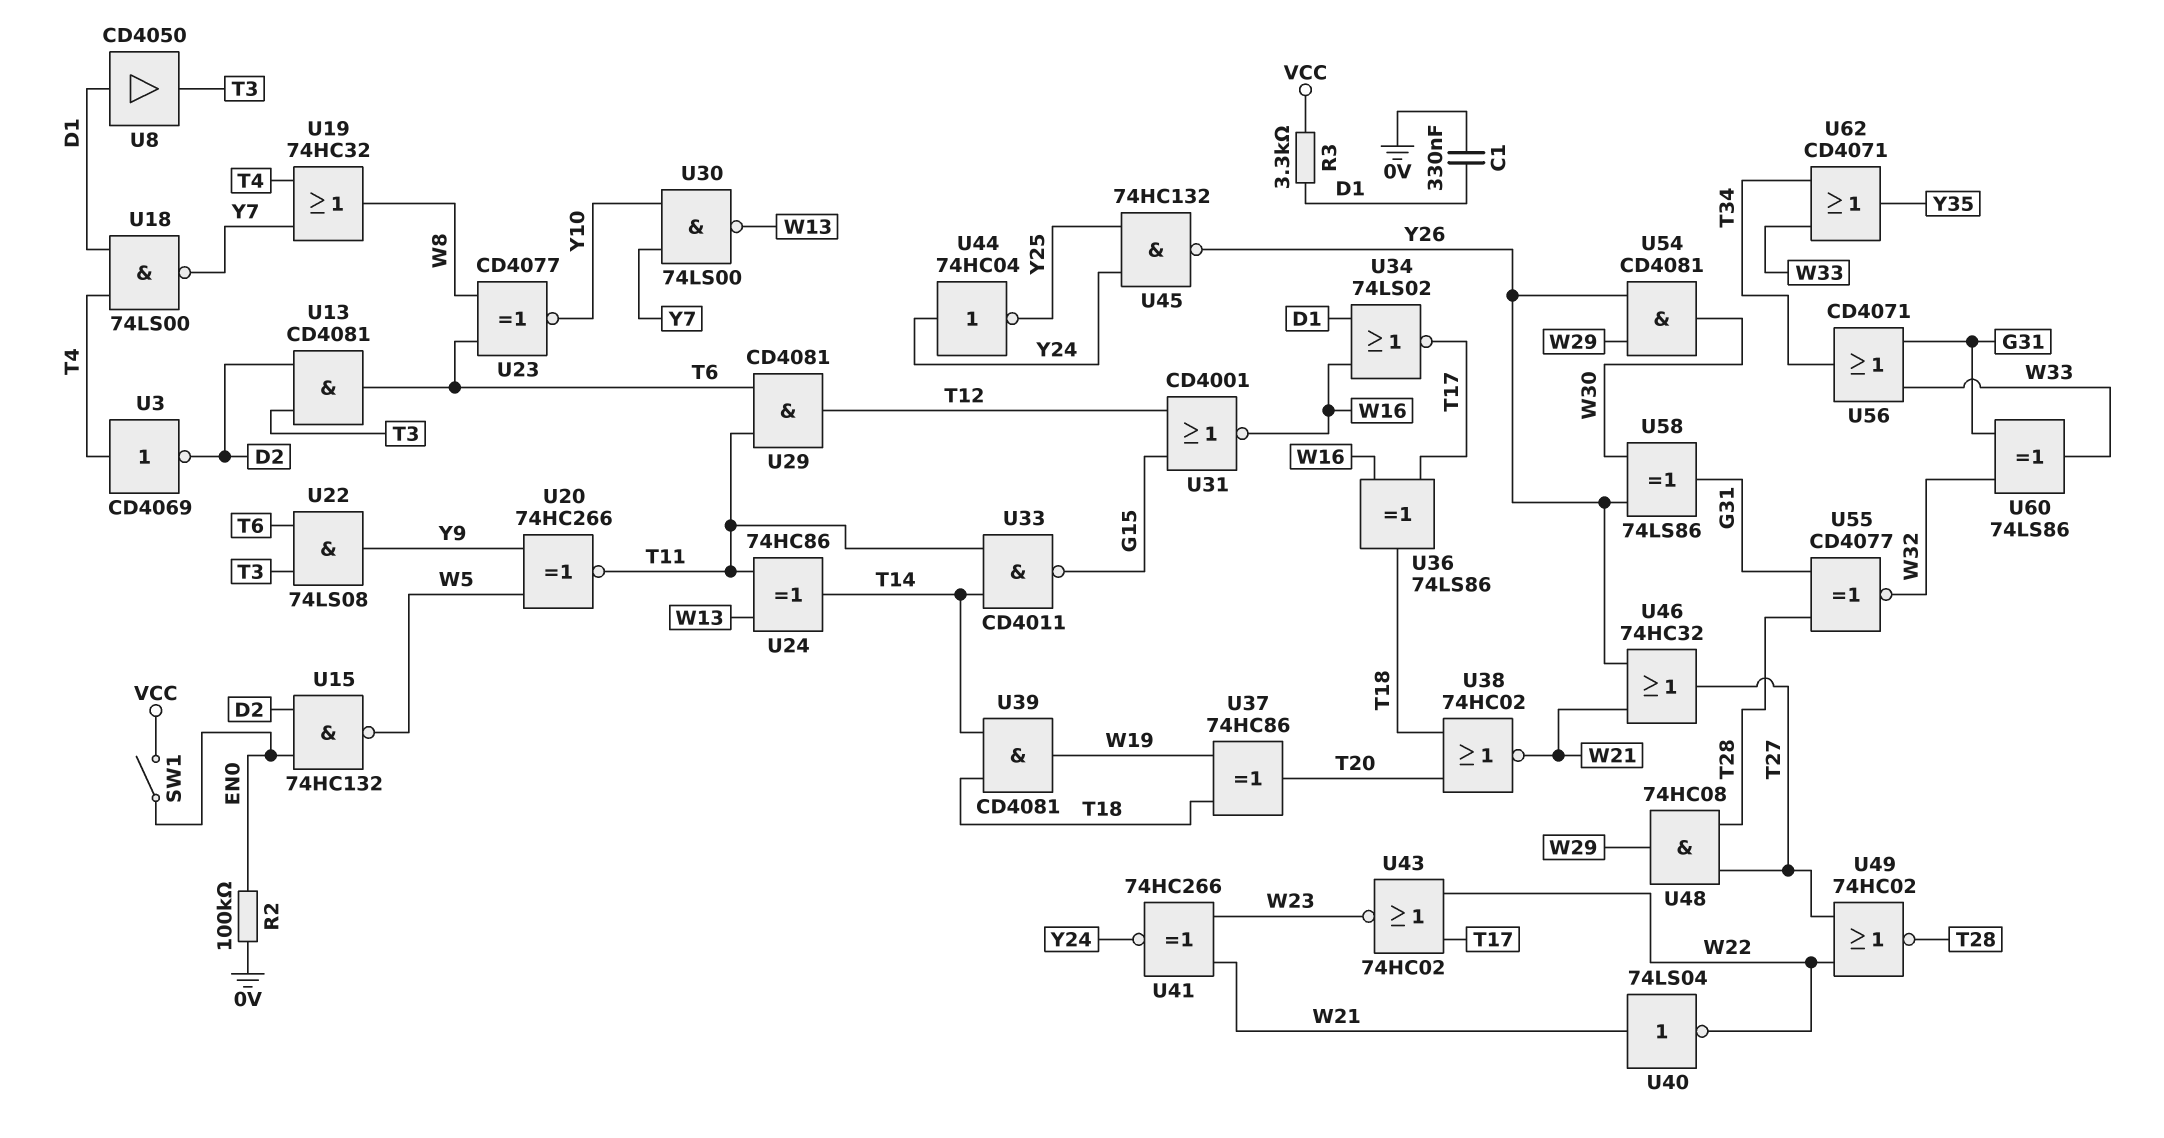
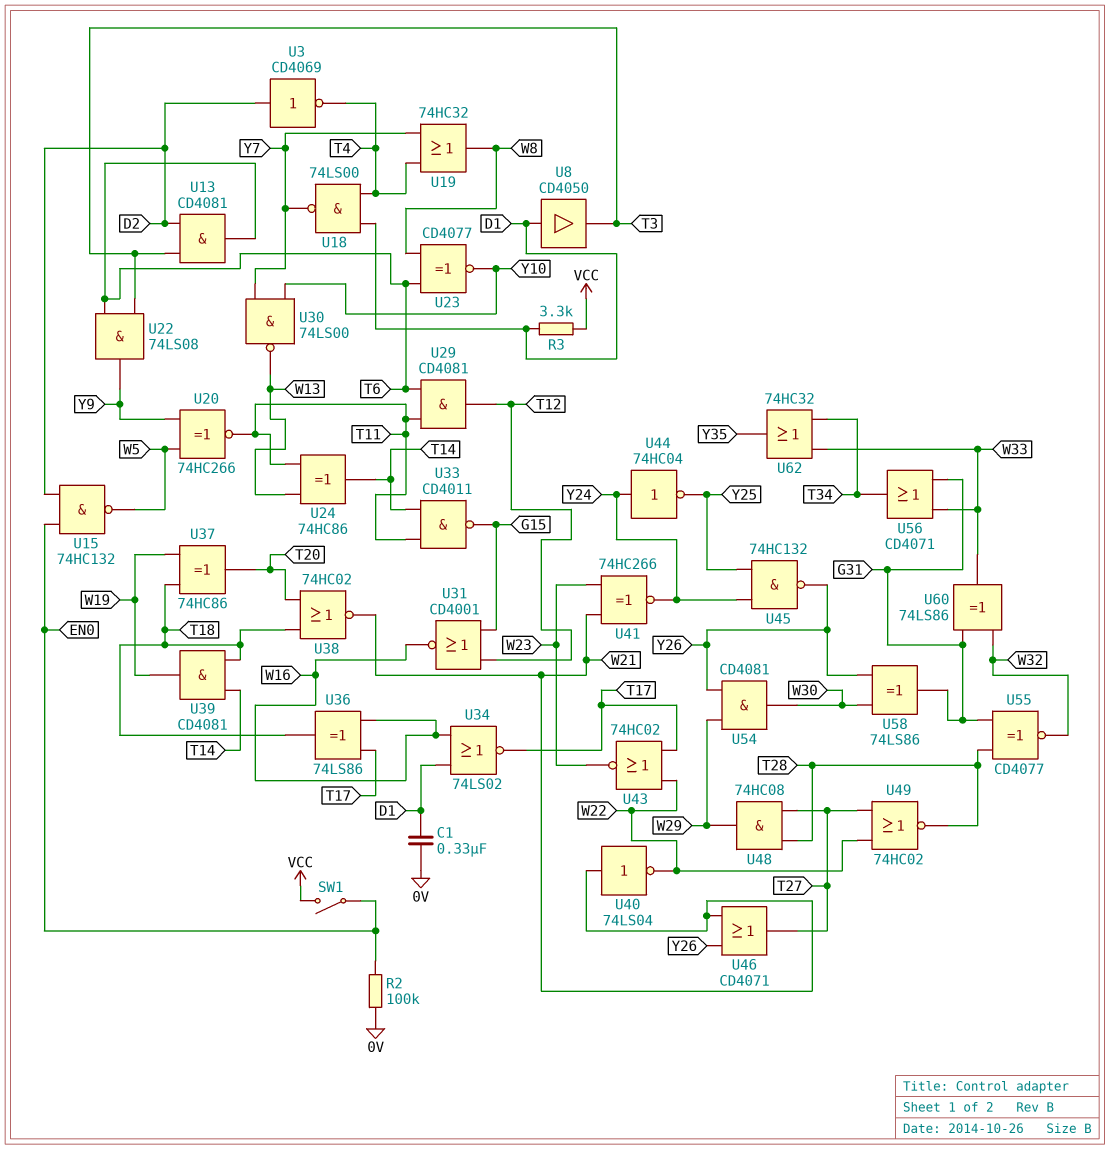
U3: NOT CD4069 (in T4, out D2) -> NOT CD4069 (in D2, out T4)
U46: OR 74HC32 (in W21, in Y26, out T27) -> OR CD4071 (in W21, in Y26, out T27)
U62: OR CD4071 (in T34, in W33, out Y35) -> OR 74HC32 (in T34, in W33, out Y35)

